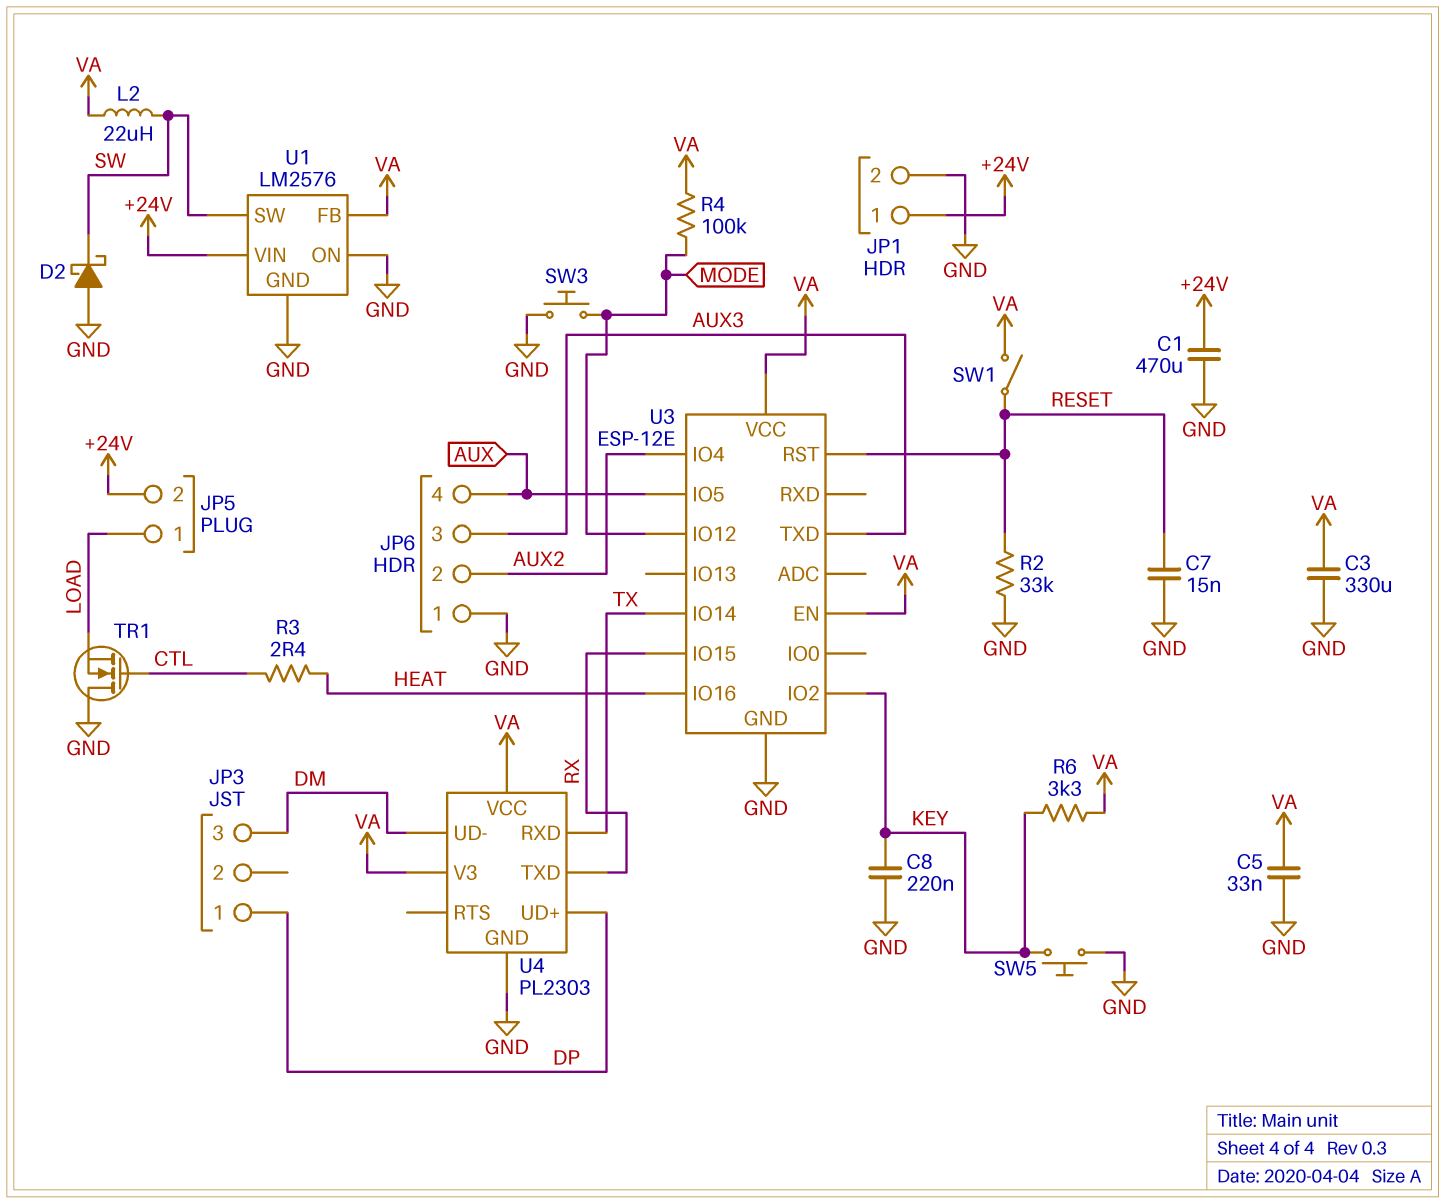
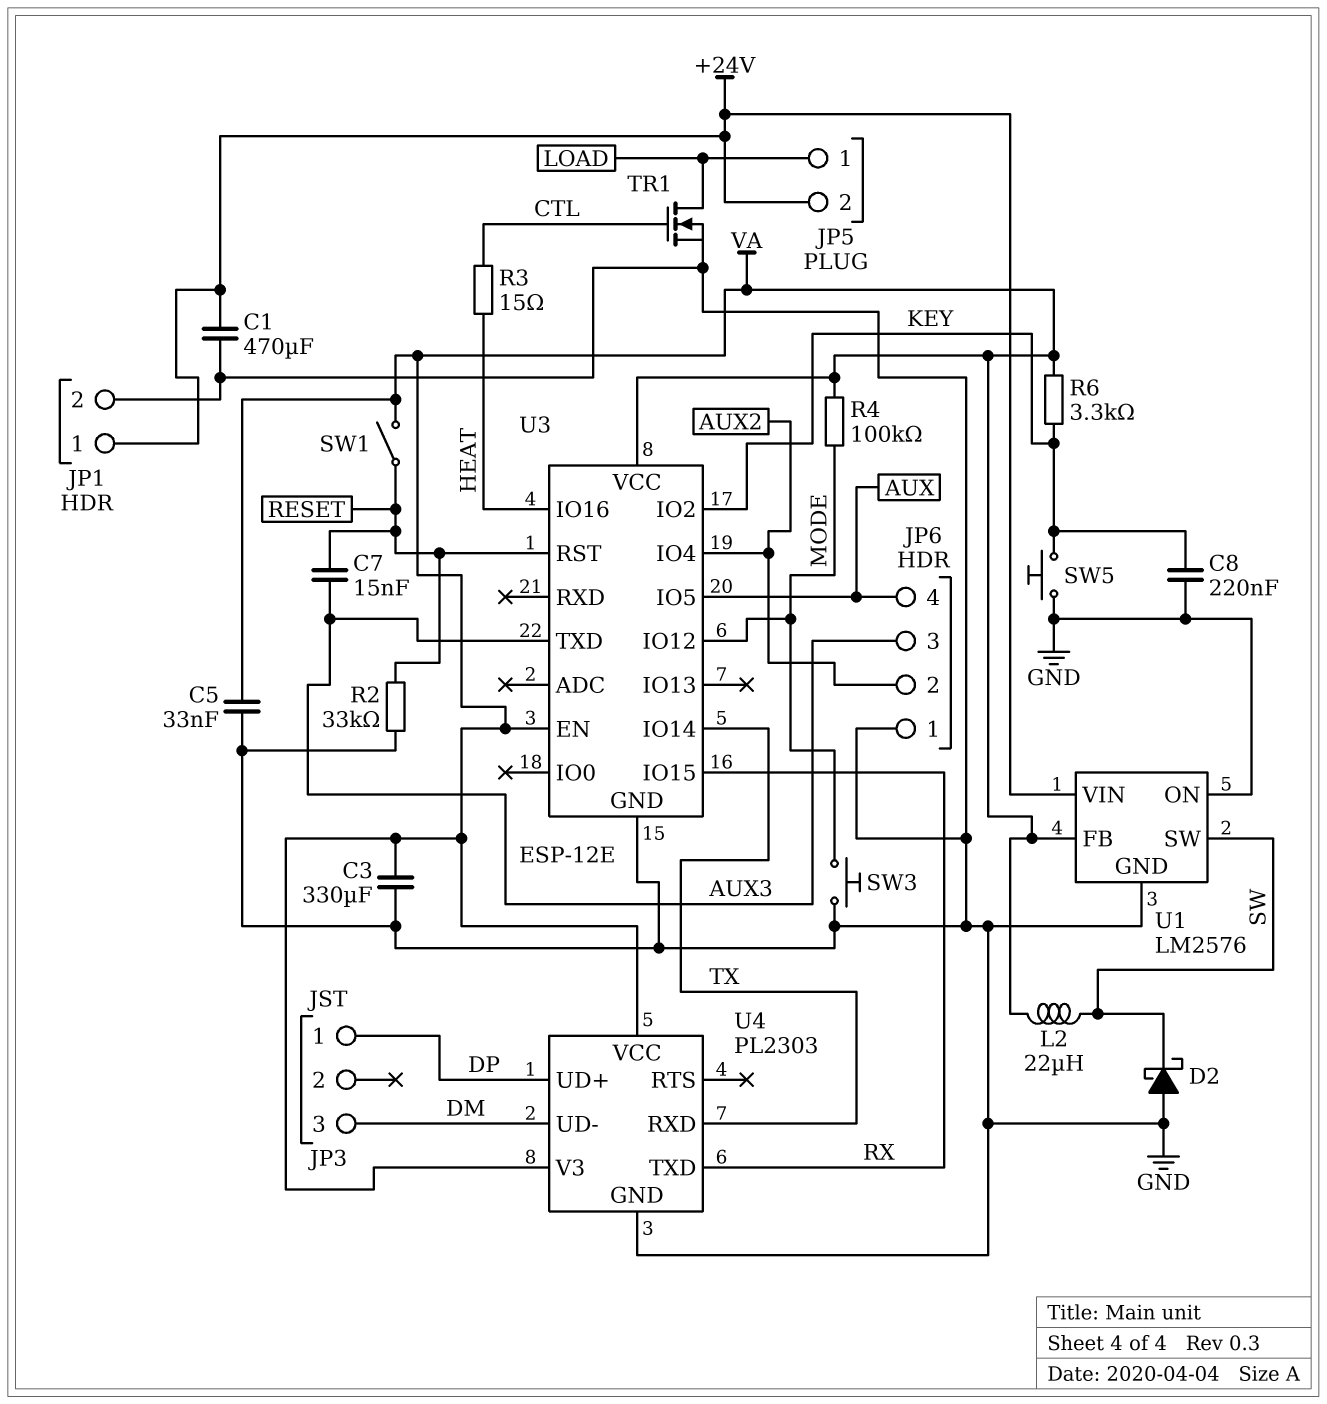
C7: 15nF (GND, RESET) -> 15nF (AUX3, RESET)
R3: 2.4 (CTL, HEAT) -> 15 (CTL, HEAT)
TR1: NMOS (G CTL, D GND, S LOAD) -> NMOS (G CTL, D LOAD, S GND)

